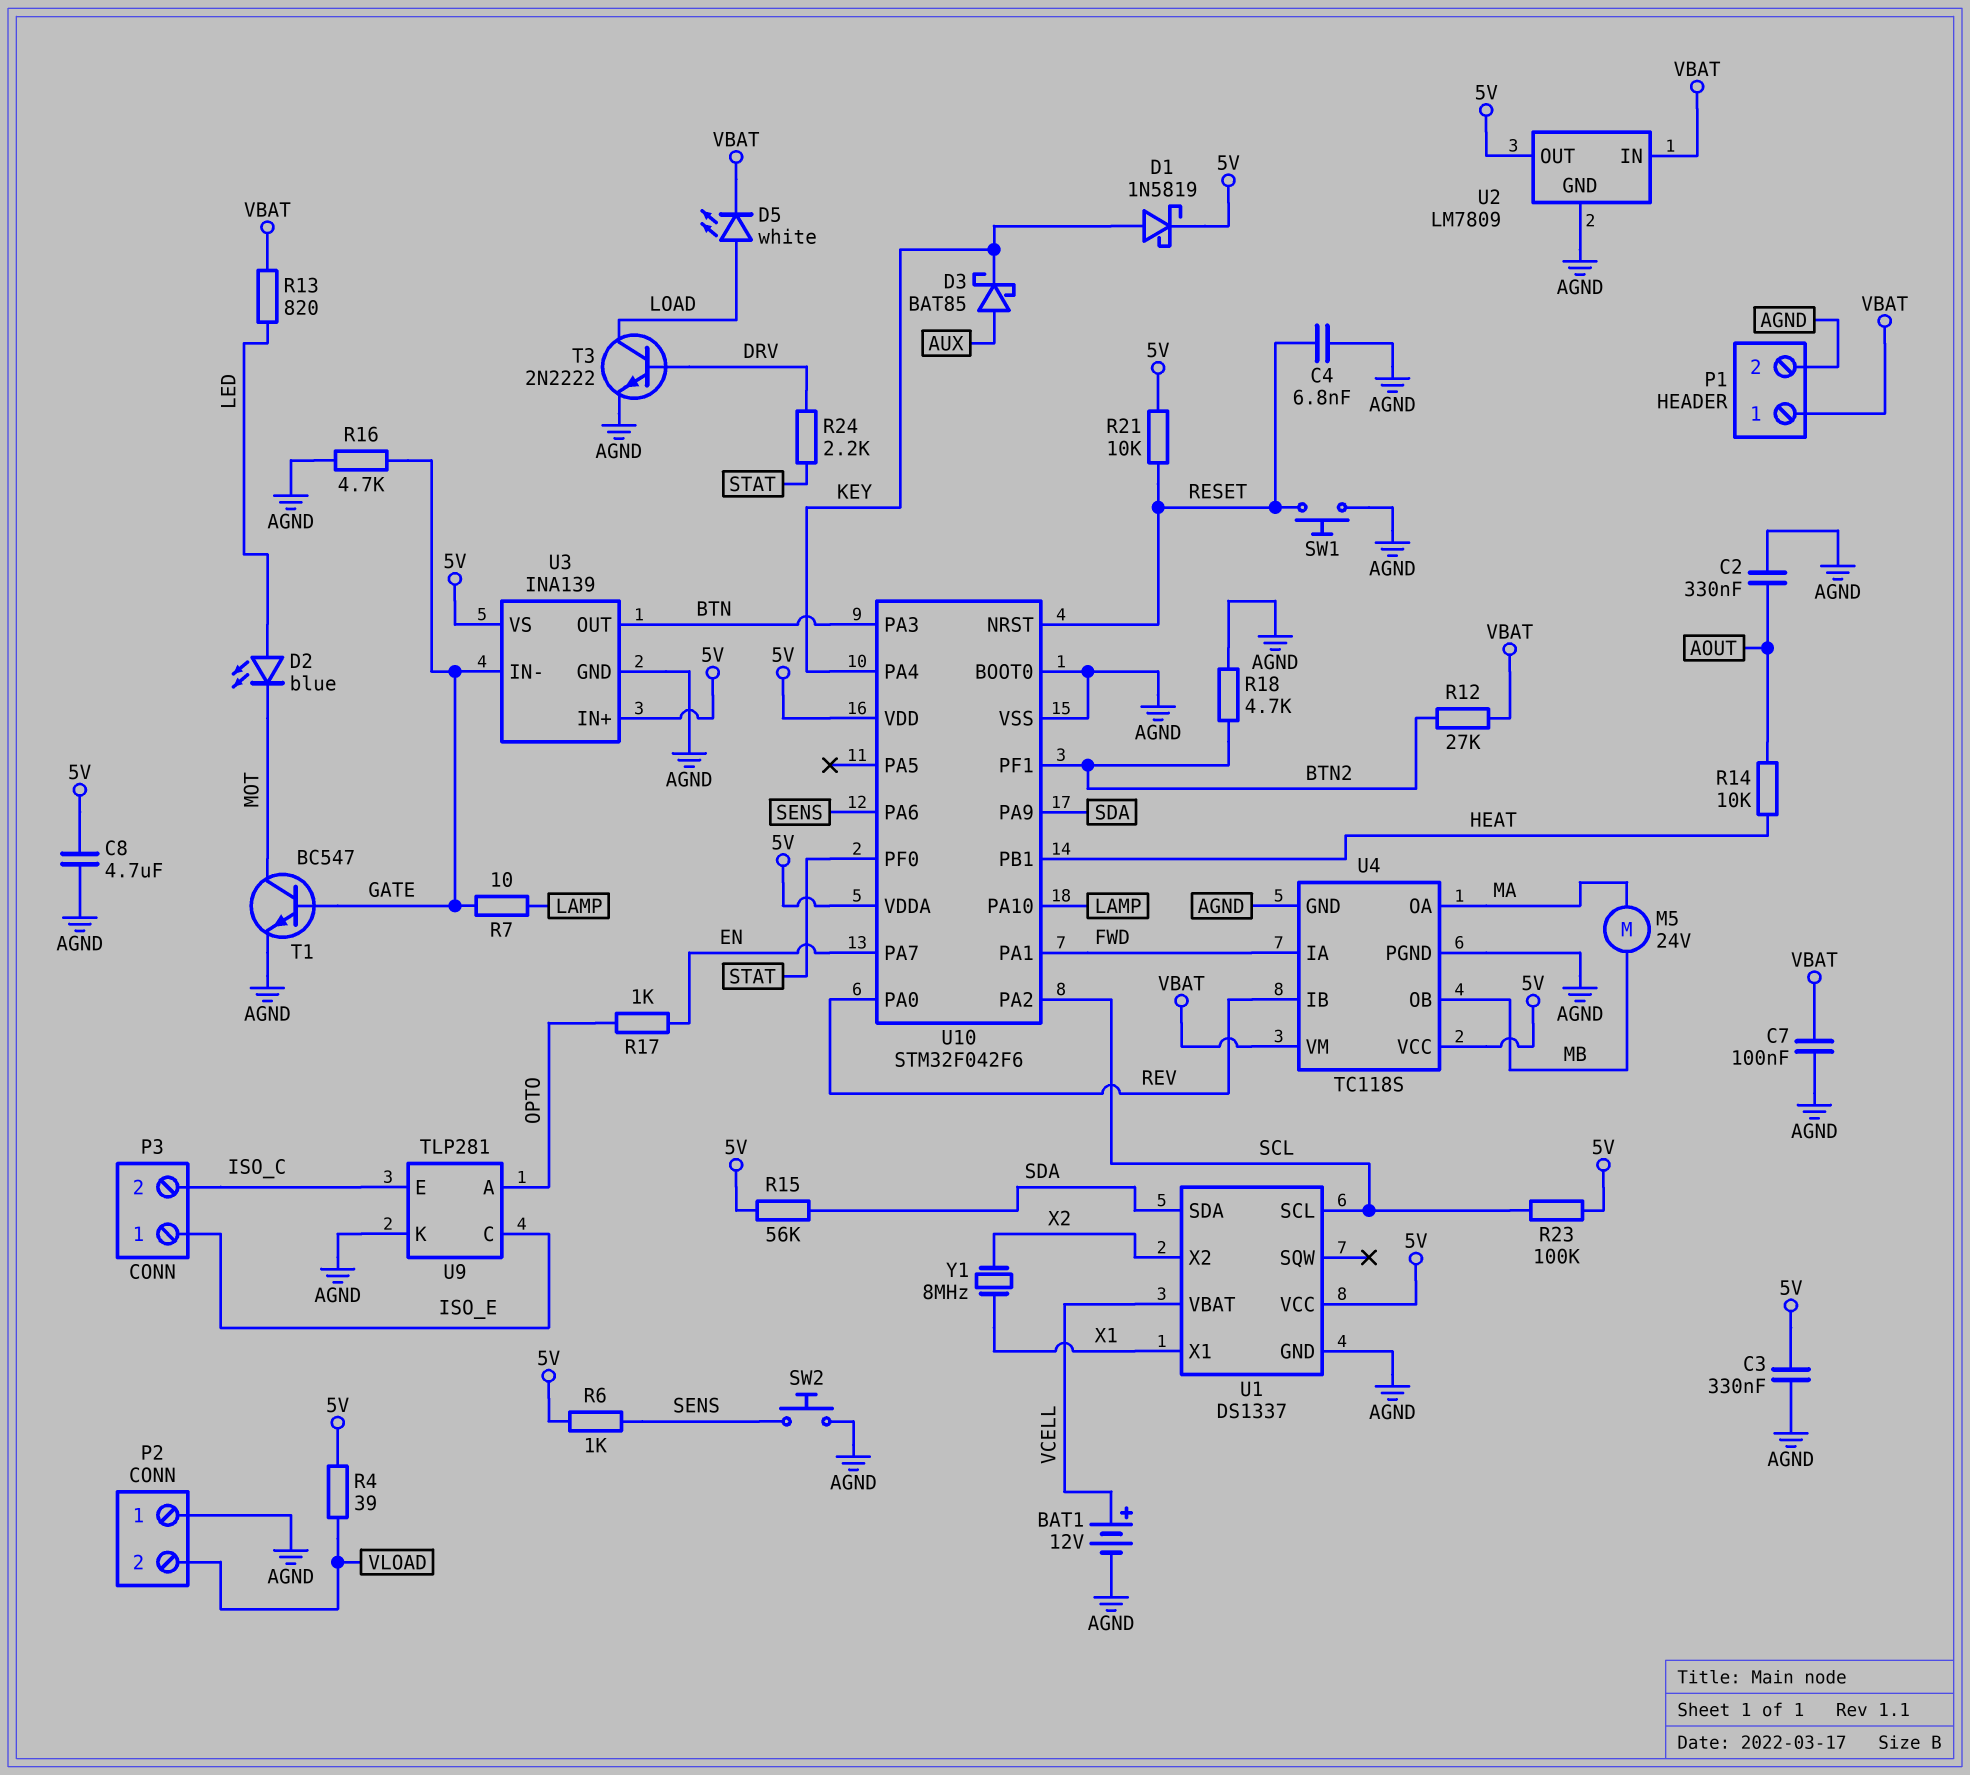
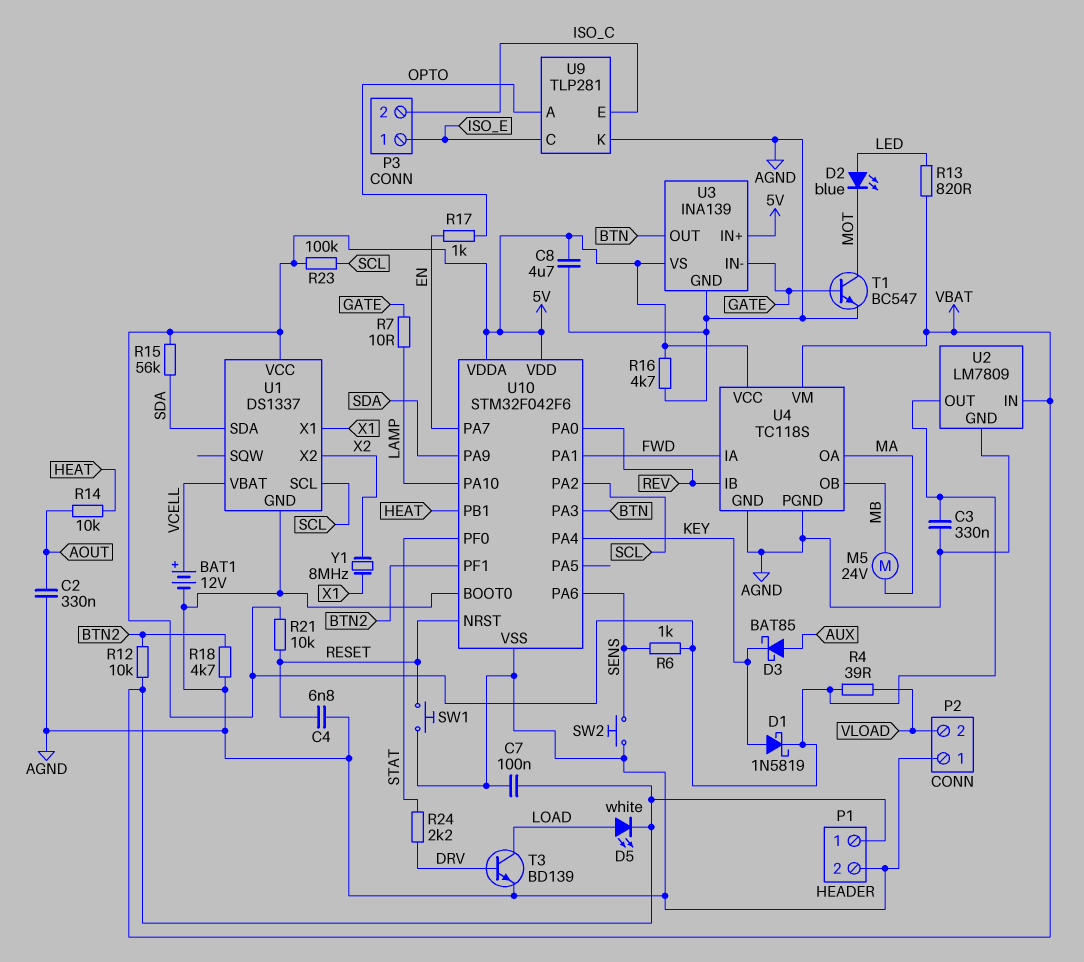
R12: 27k (BTN2, VBAT) -> 10k (BTN2, VBAT)
R16: 4.7k (AGND, GATE) -> 4.7k (5V, AGND)
T3: NPN 2N2222 (B DRV, C LOAD, E AGND) -> NPN BD139 (B DRV, C LOAD, E AGND)

